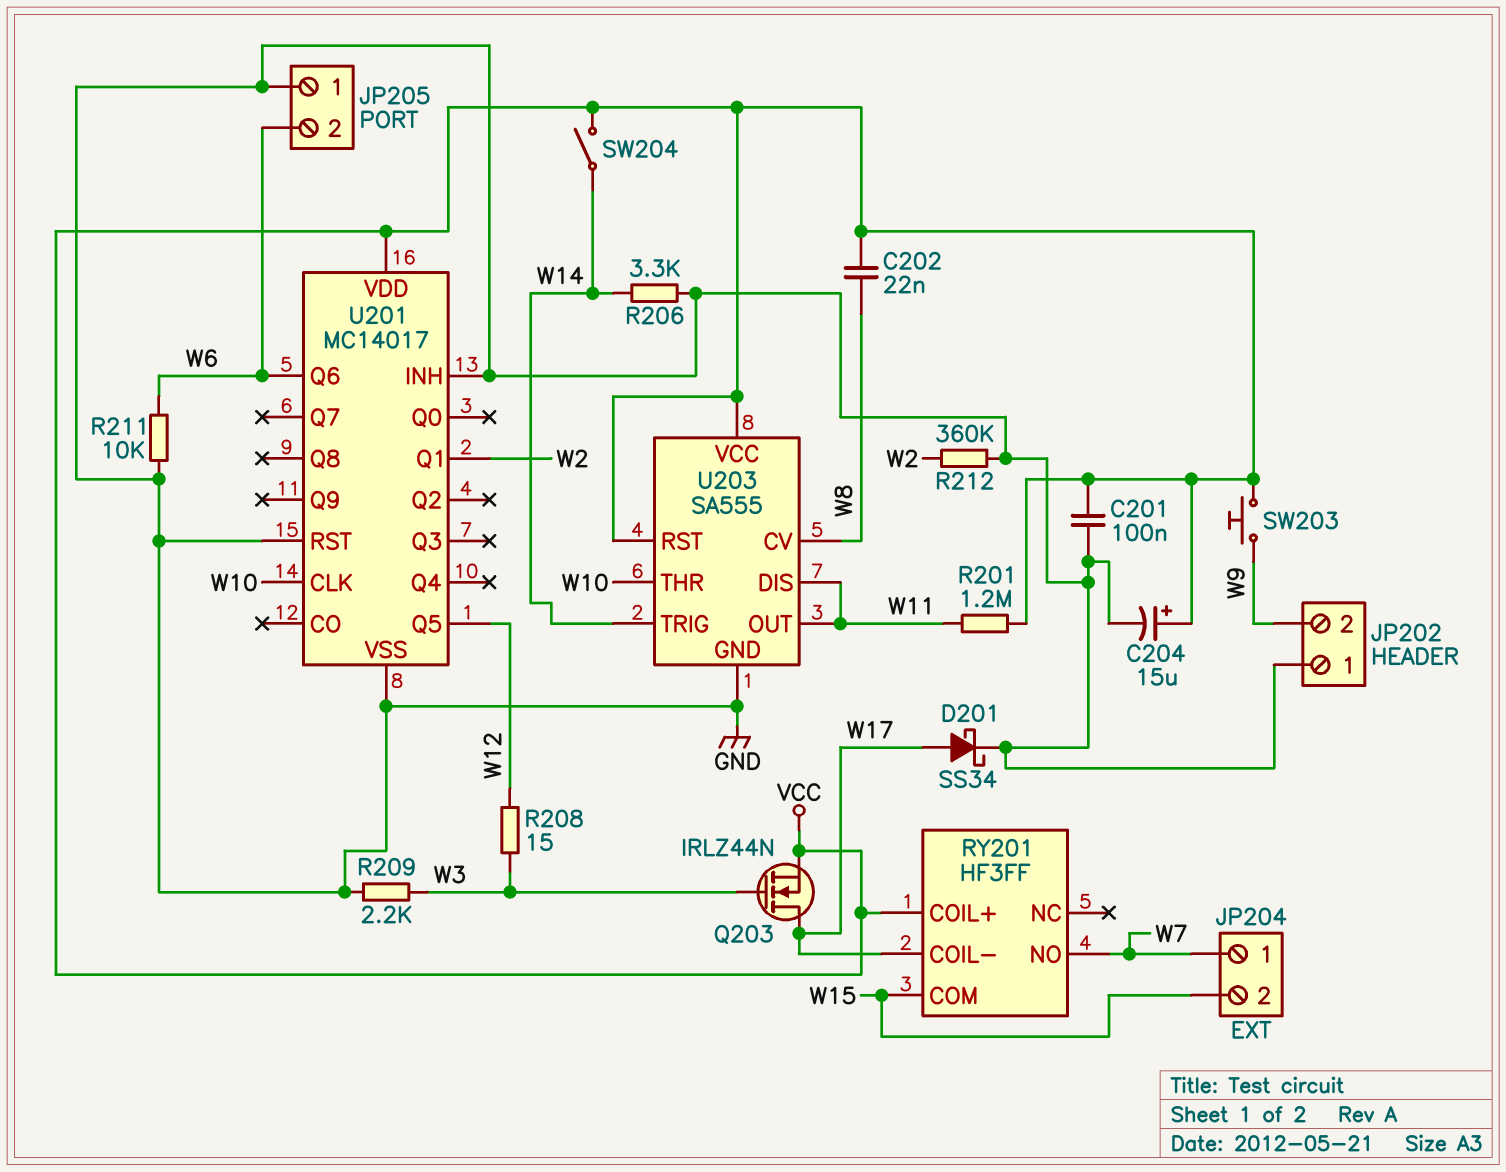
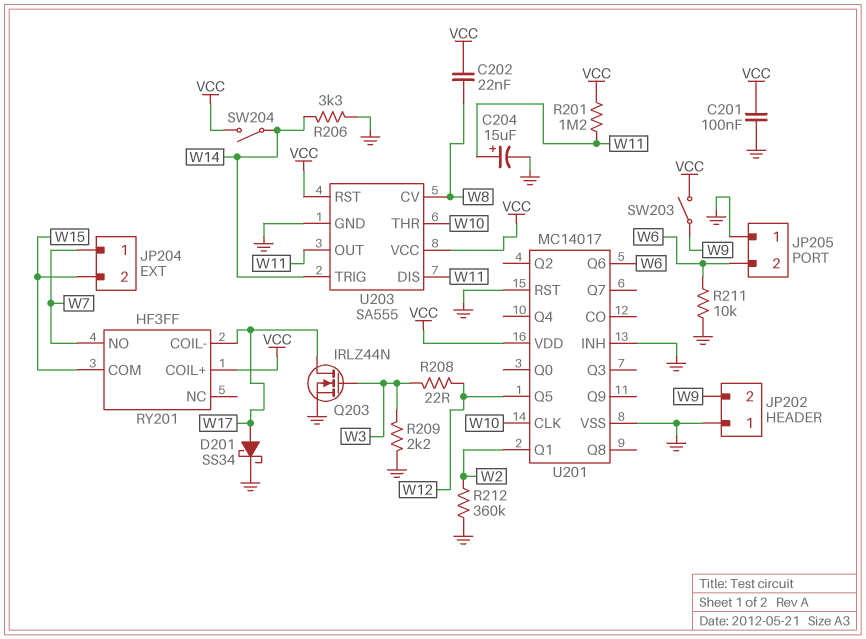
C204: 15uF (plus VCC, minus GND) -> 15uF (plus W11, minus GND)
Q203: NMOS IRLZ44N (G W3, D W17, S VCC) -> NMOS IRLZ44N (G W3, D W17, S GND)
R208: 15 (W3, W12) -> 22 (W3, W12)
SW203: button (VCC, W9) -> switch (VCC, W9)

